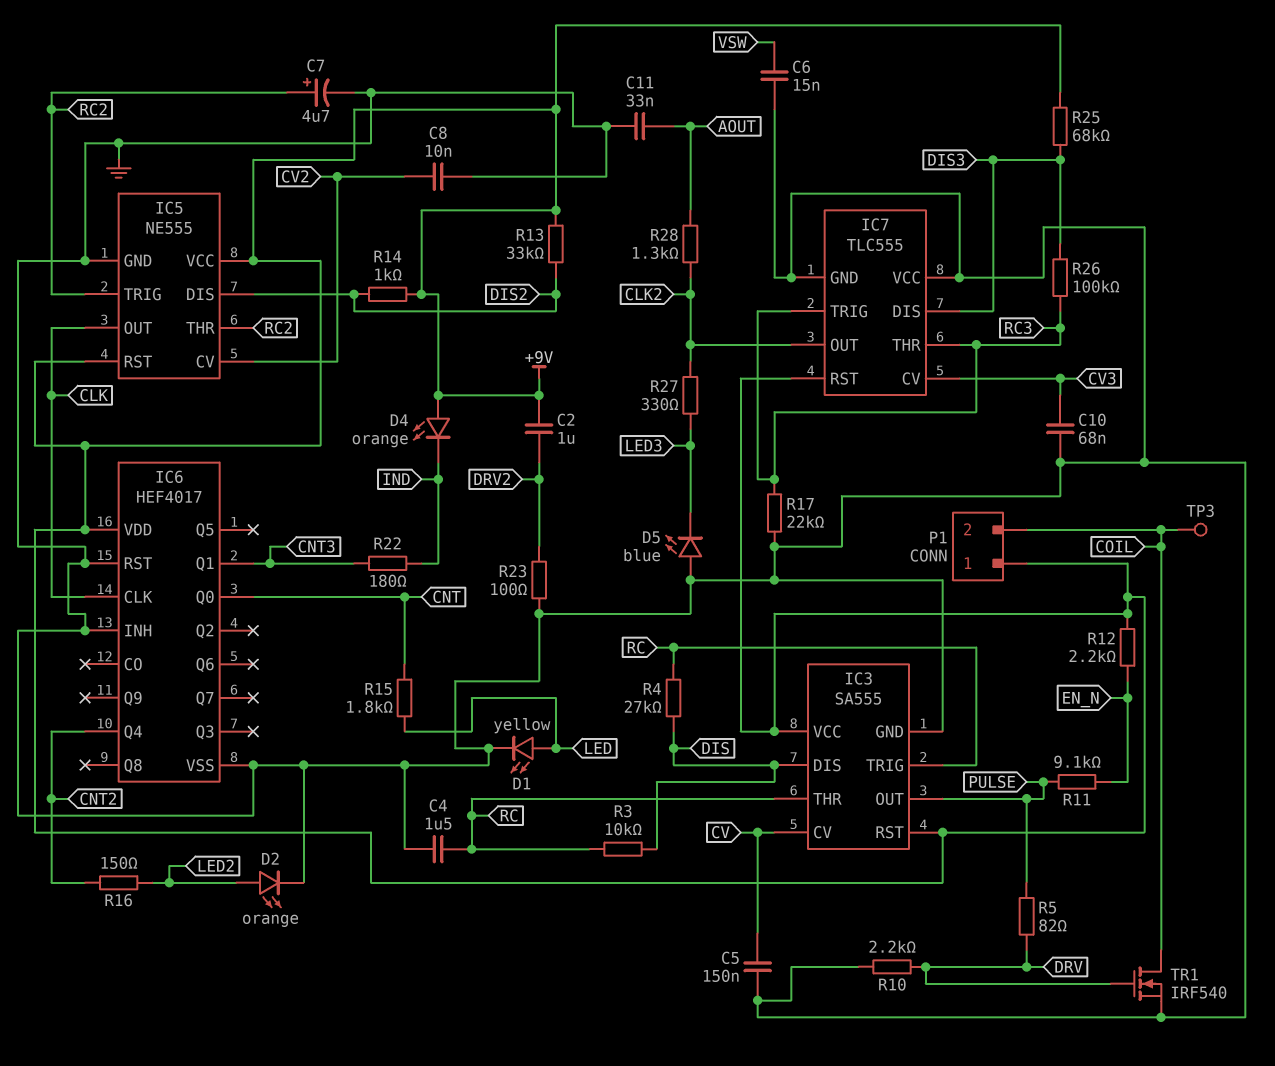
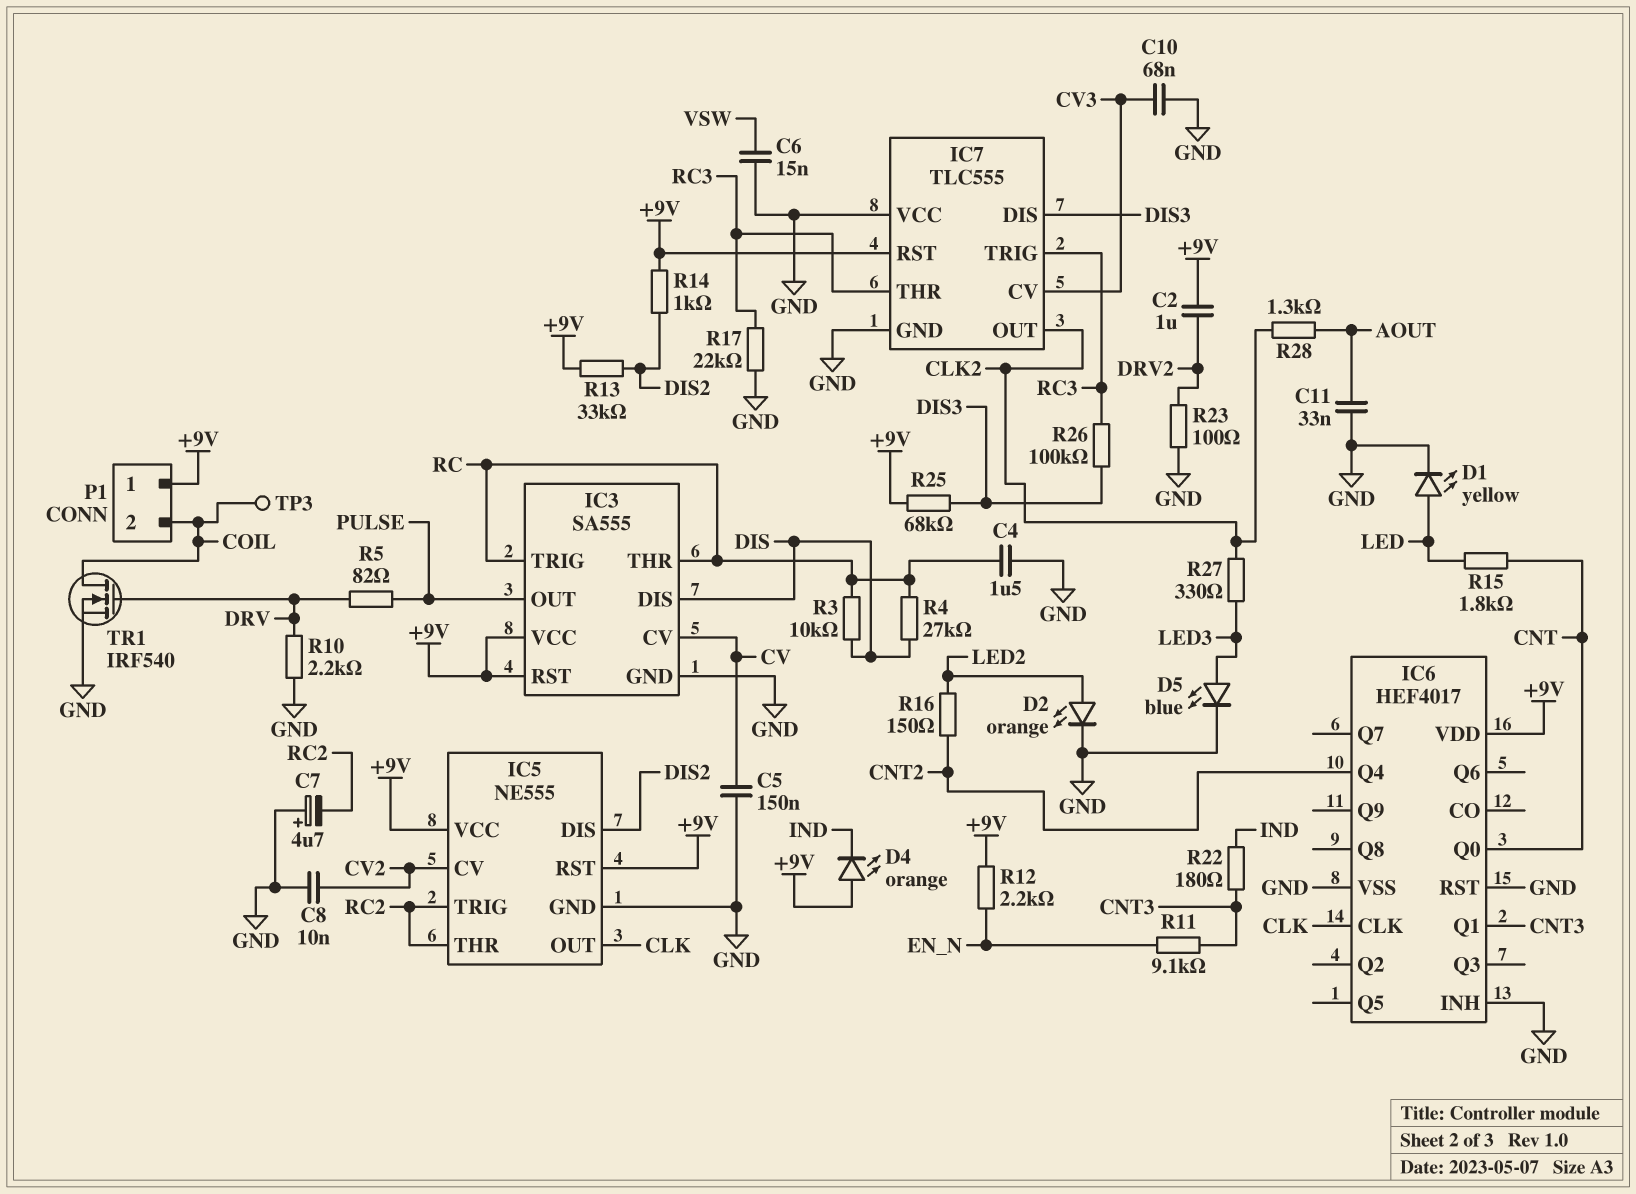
C7: 4.7uF (plus RC2, minus GND) -> 4.7uF (plus GND, minus RC2)
D5: LED blue (A GND, K LED3) -> LED blue (A LED3, K GND)
R11: 9.1k (EN_N, PULSE) -> 9.1k (CNT3, EN_N)

